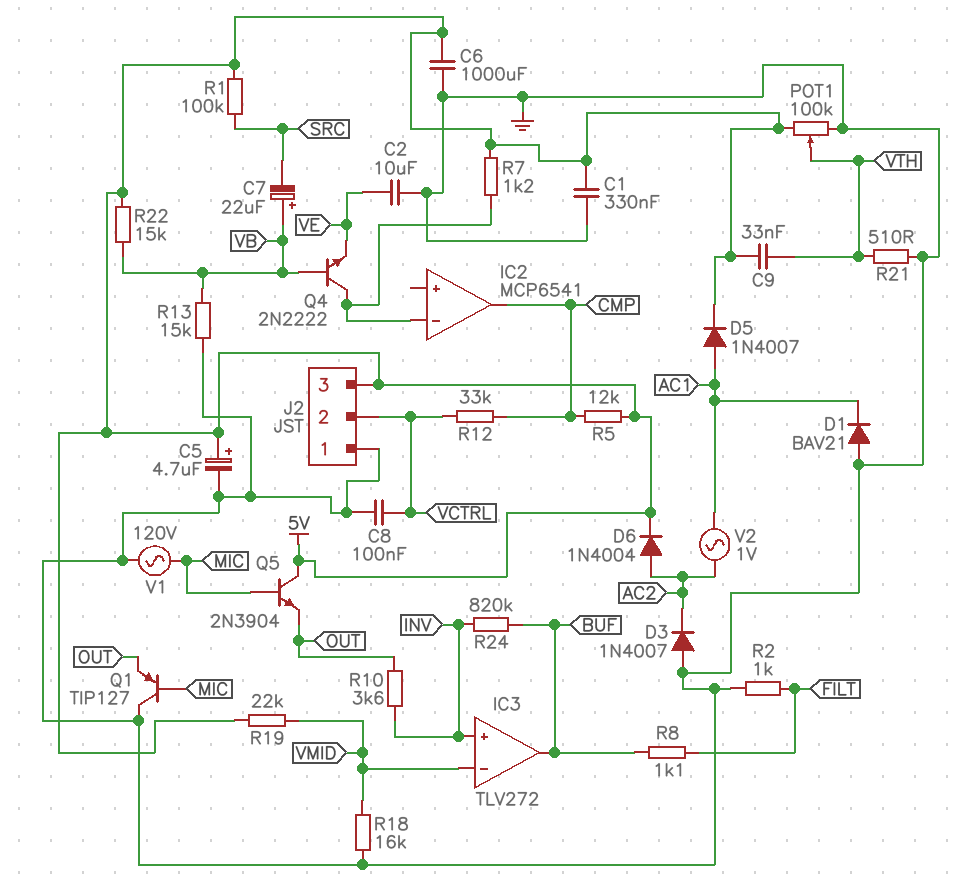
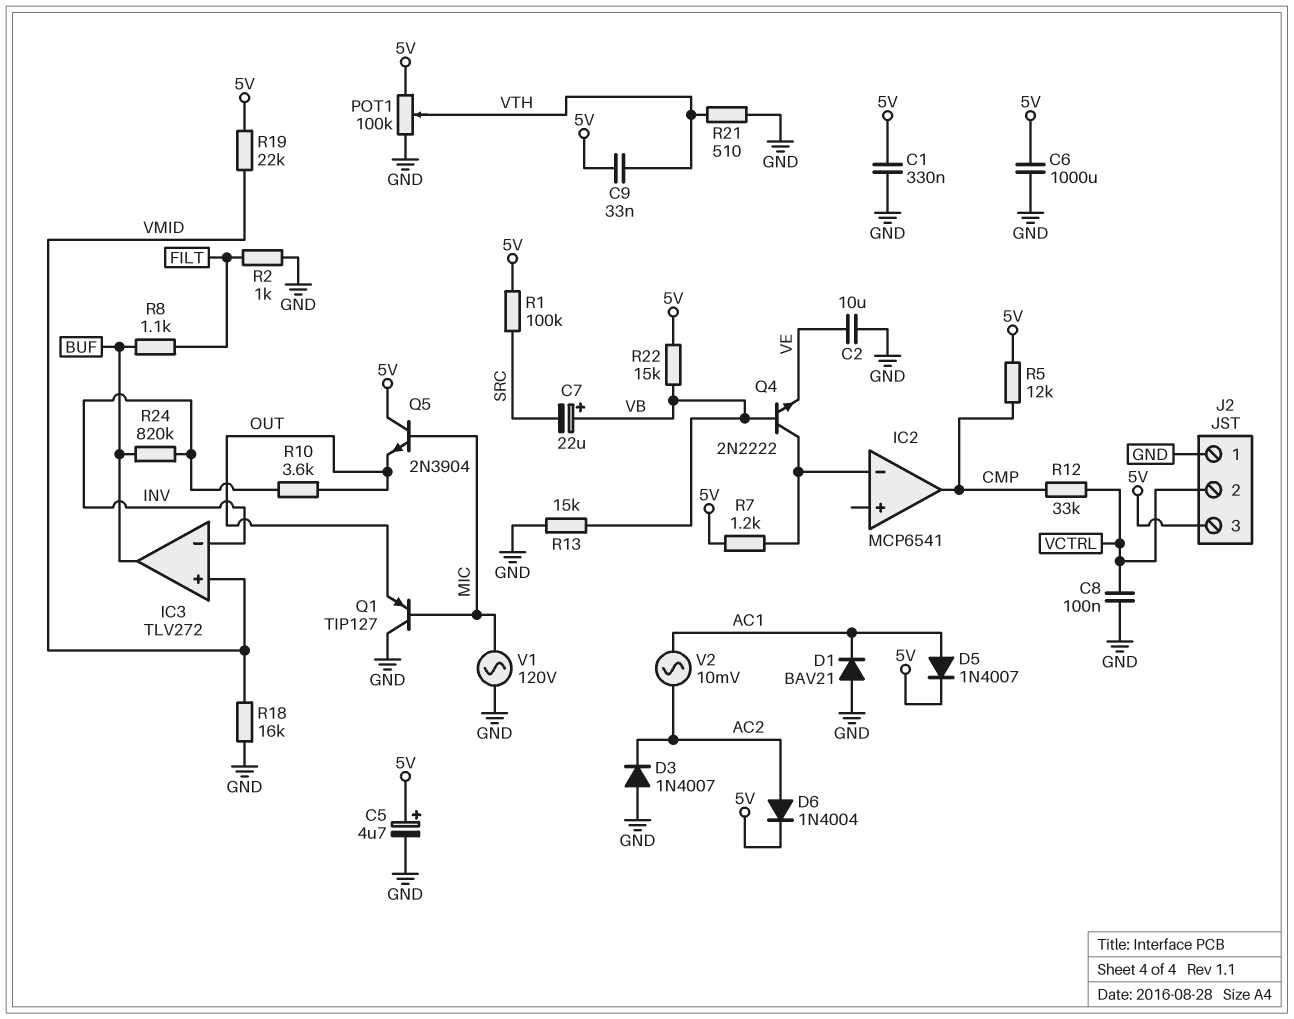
IC3 pin in+: INV -> VMID
IC3 pin in-: VMID -> INV
V2: AC 1V (AC1, AC2) -> AC 10mV (AC1, AC2)

